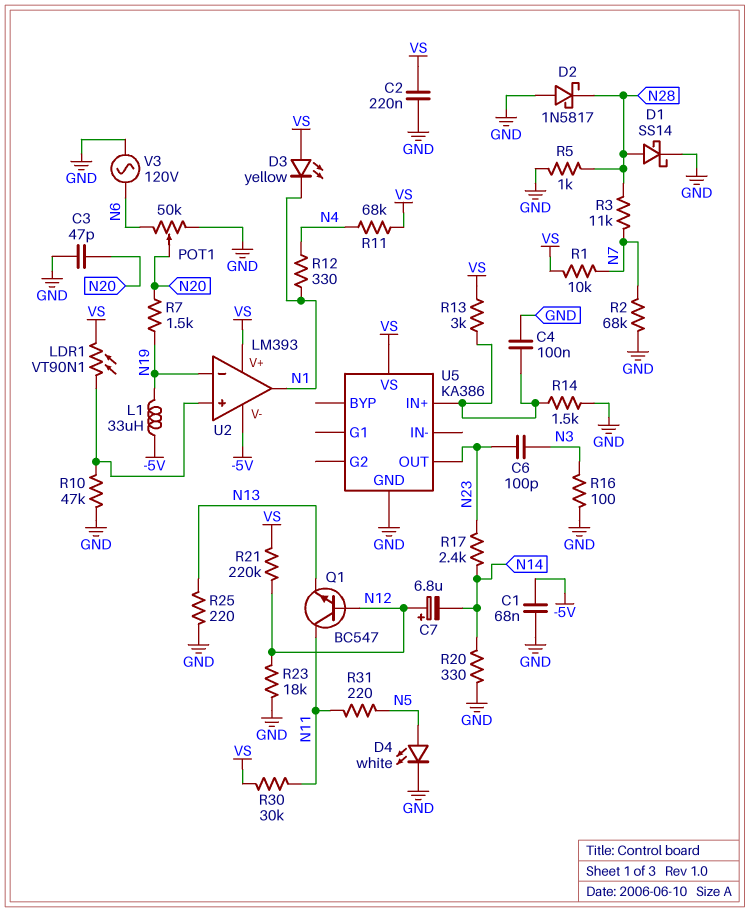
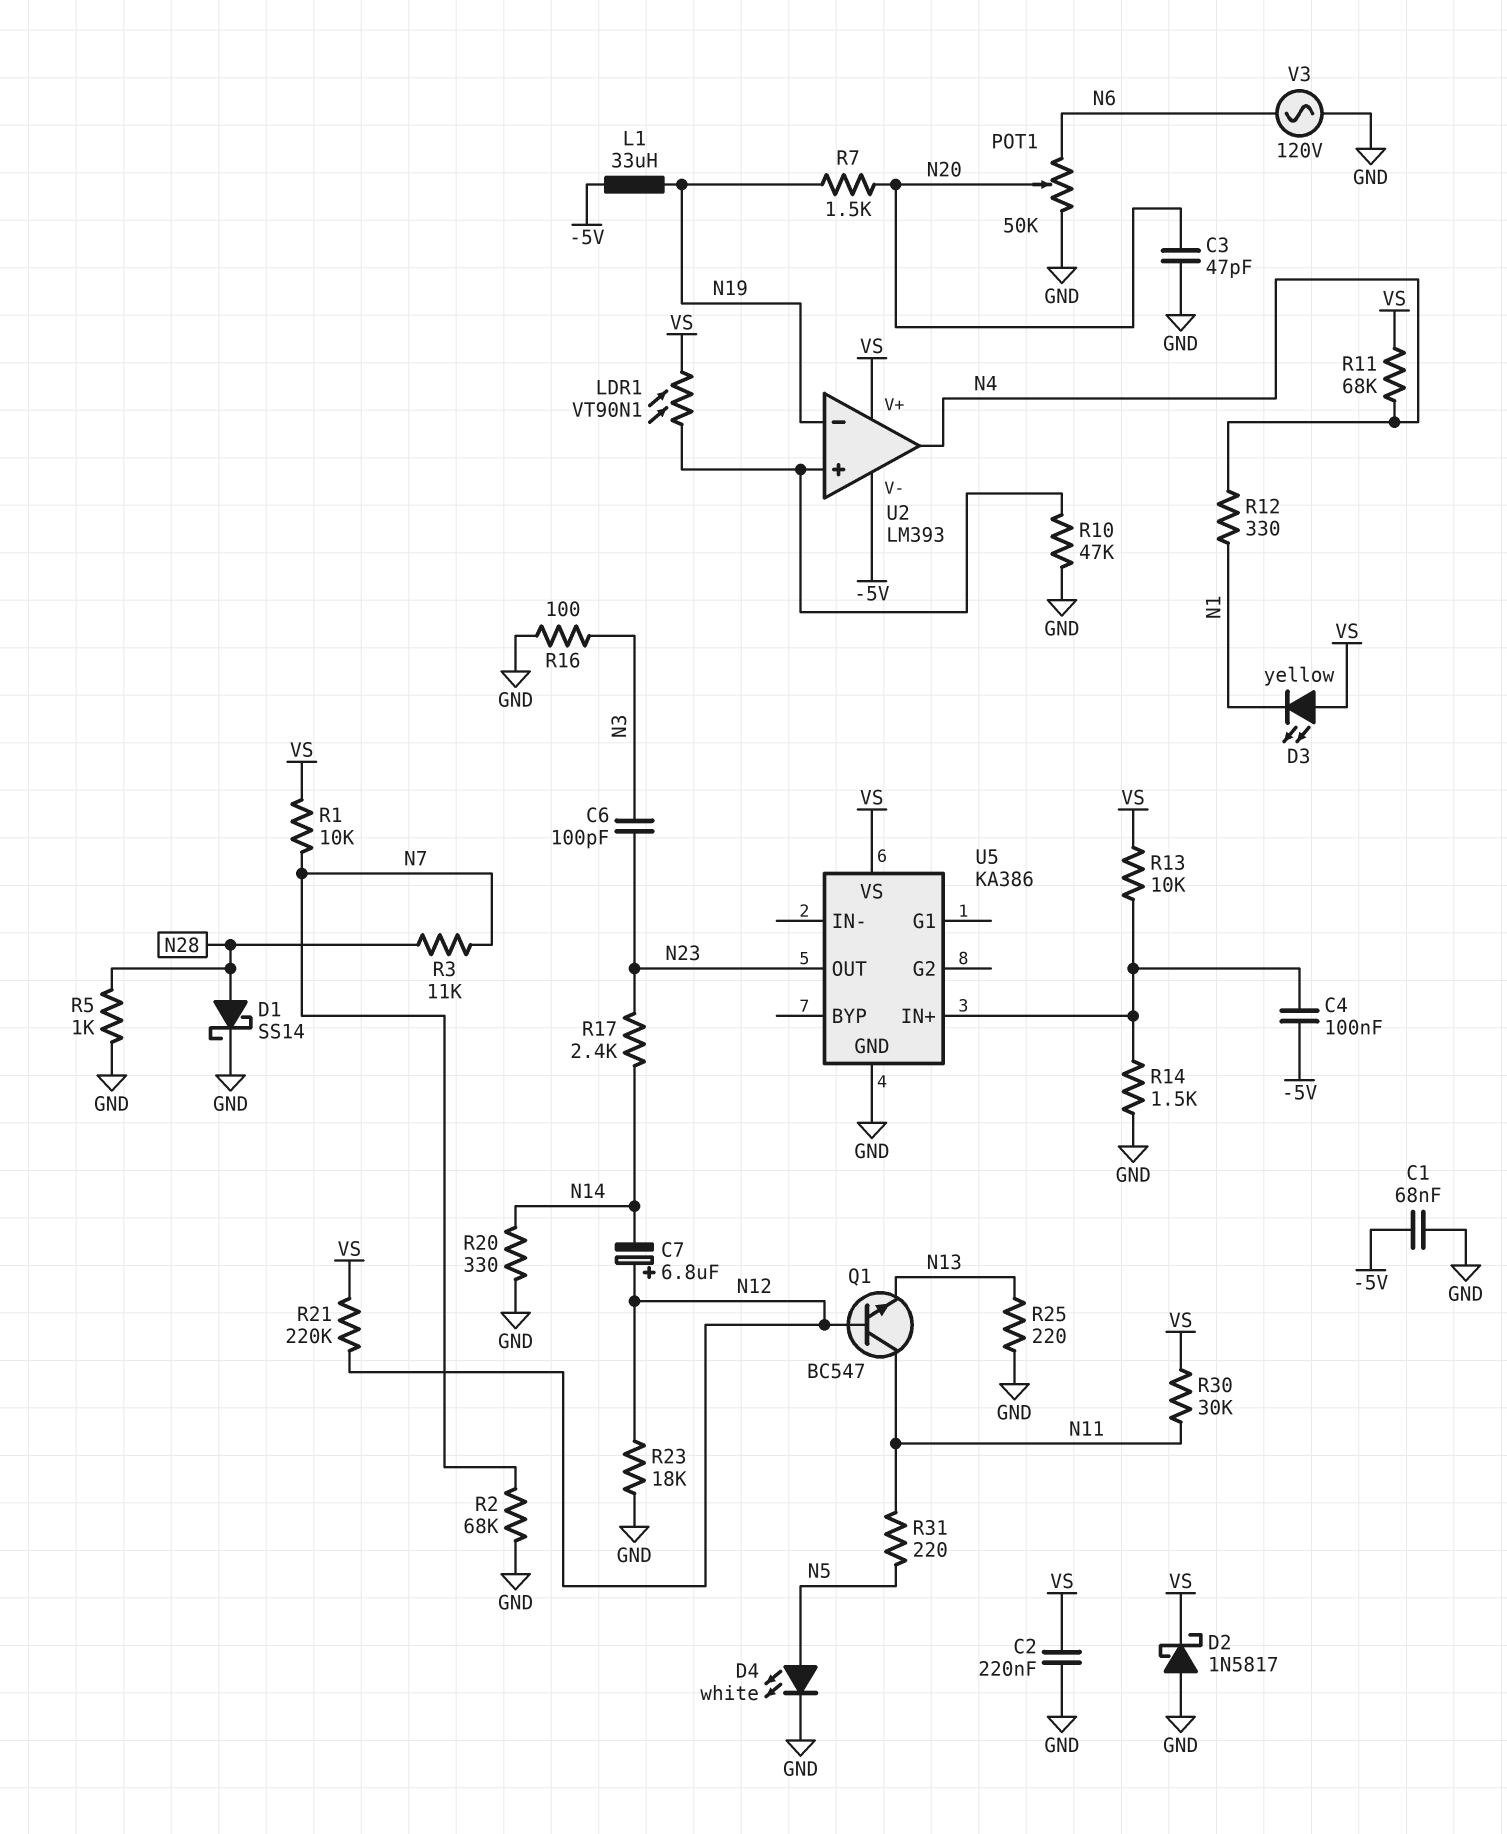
C4: 100nF (GND, U5/IN+) -> 100nF (-5V, U5/IN+)
D2: schottky 1N5817 (A GND, K N28) -> schottky 1N5817 (A GND, K VS)
R13: 3k (U5/IN+, VS) -> 10k (U5/IN+, VS)
U2 pin out: N1 -> N4

